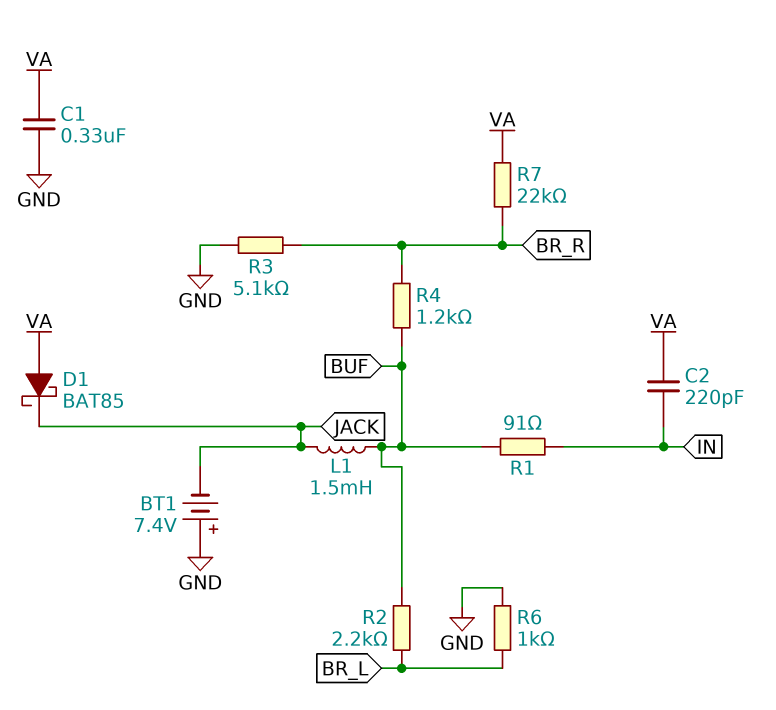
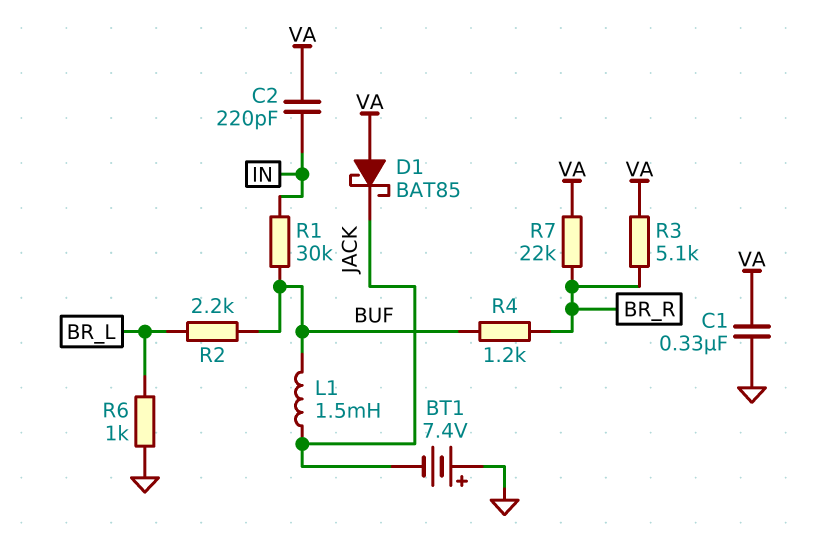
R1: 91 (BUF, IN) -> 30k (BUF, IN)
R3: 5.1k (BR_R, GND) -> 5.1k (BR_R, VA)

